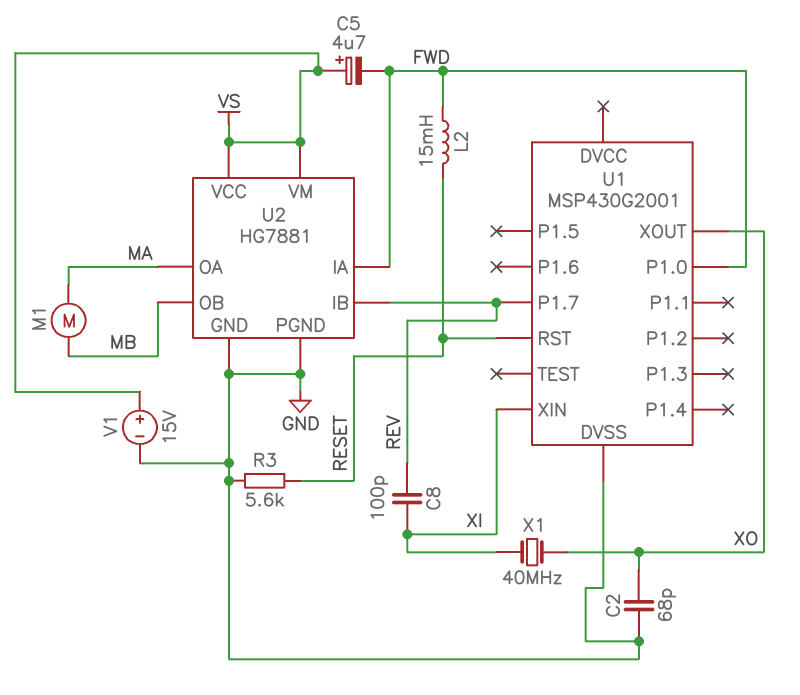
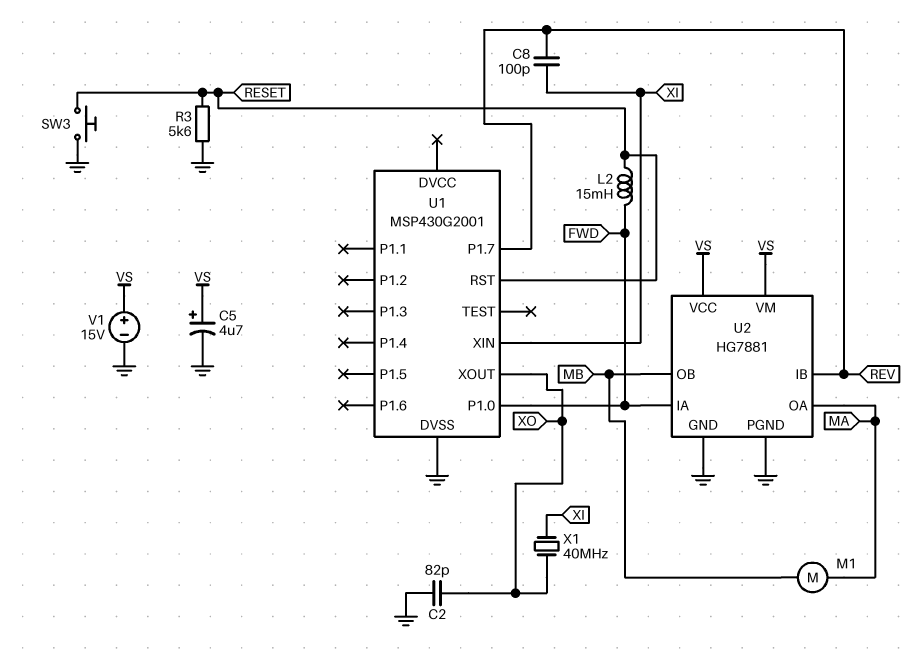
C2: 68pF (GND, XO) -> 82pF (GND, XO)
C5: 4.7uF (plus VS, minus FWD) -> 4.7uF (plus VS, minus GND)
SW3: none -> button (GND, RESET)

